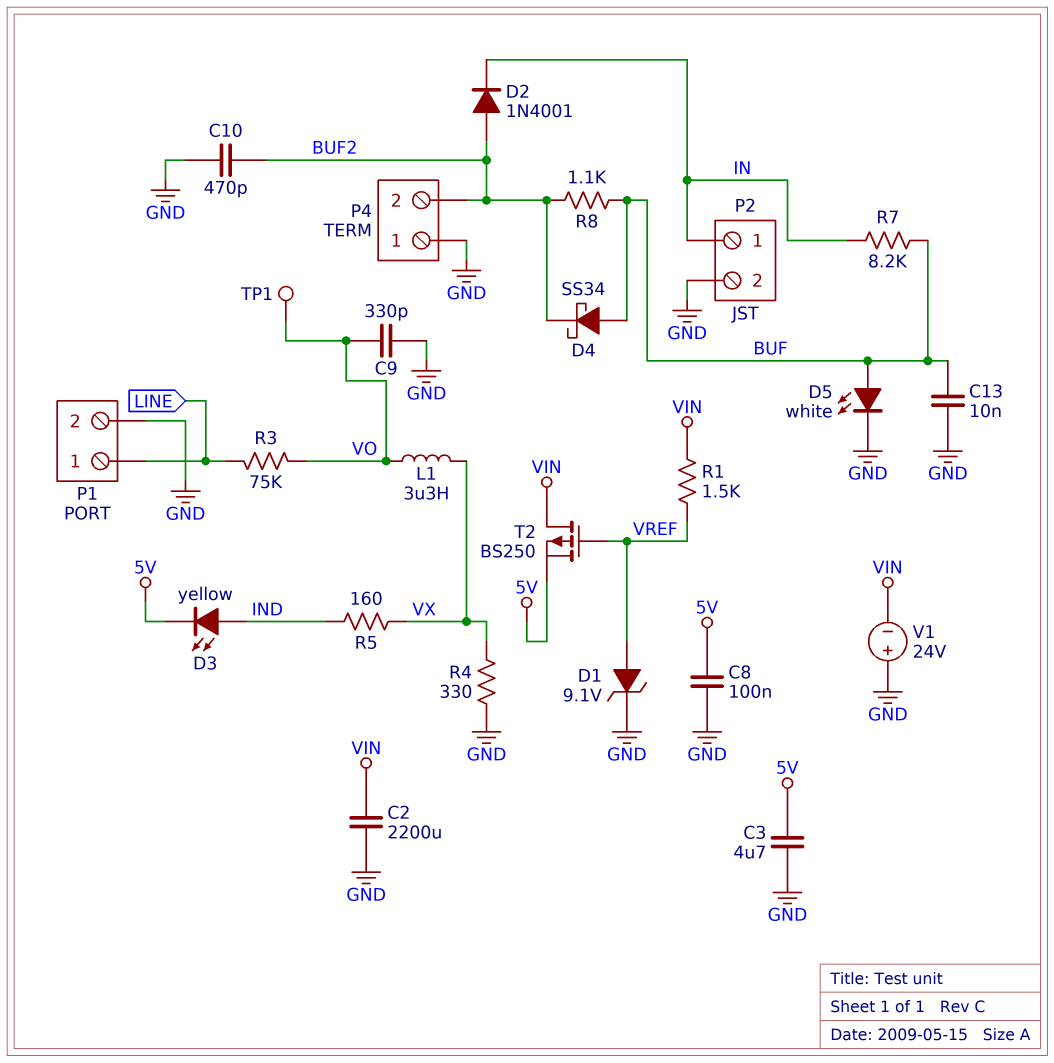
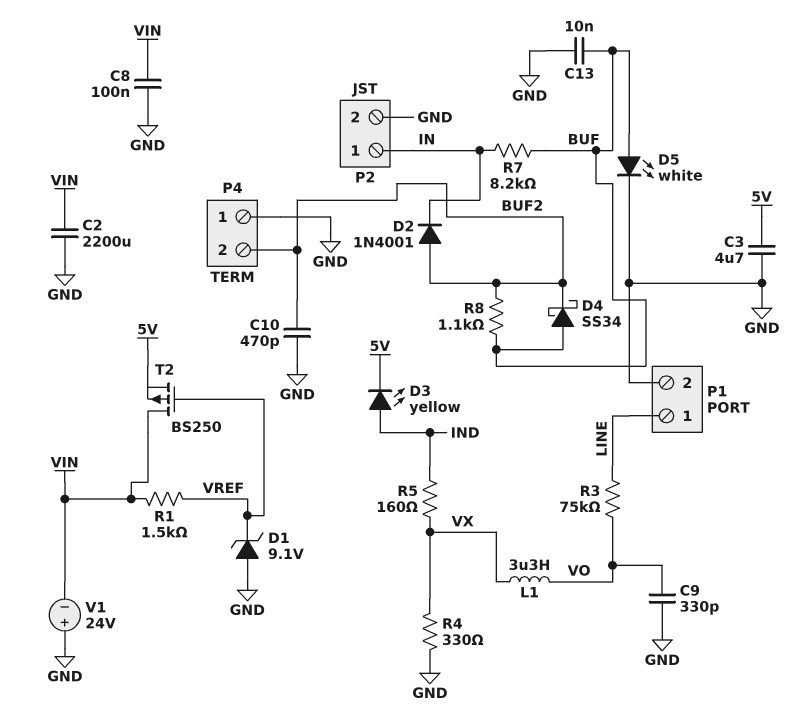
C8: 100nF (5V, GND) -> 100nF (GND, VIN)
D1: zener 9.1V (A VREF, K GND) -> zener 9.1V (A GND, K VREF)
TP1: test point (VO) -> none

